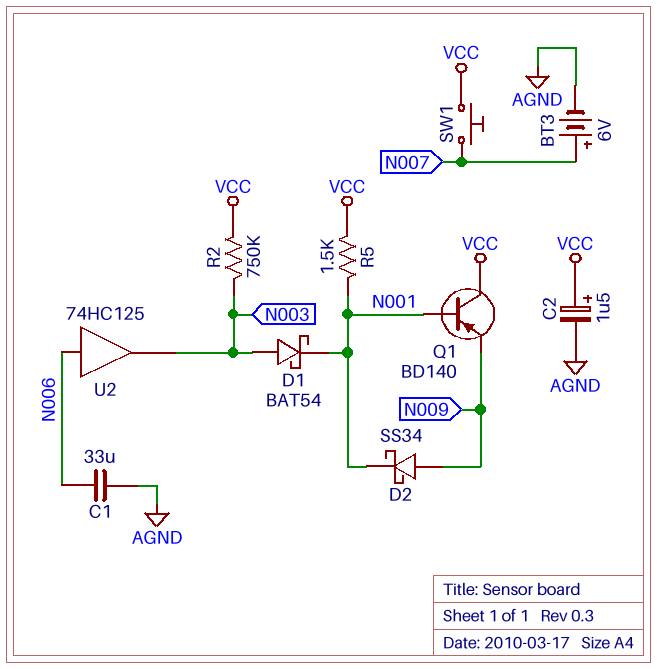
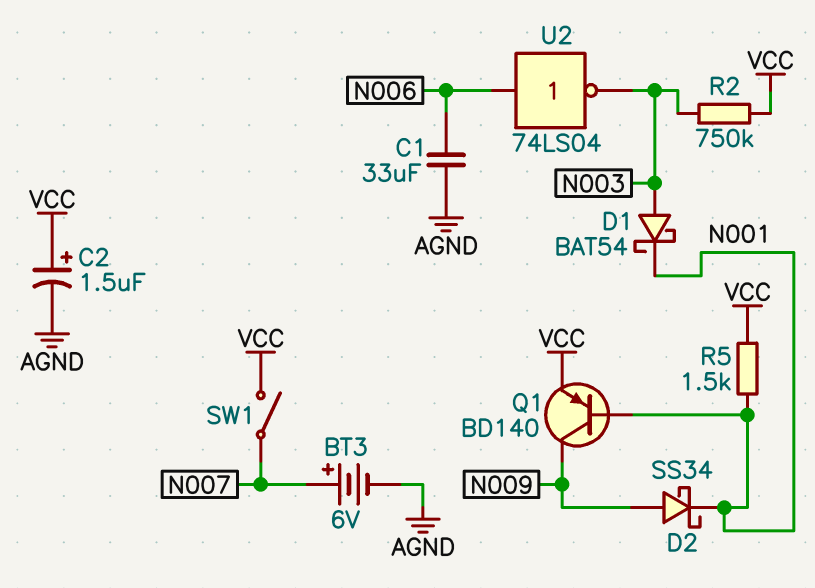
Q1: PNP BD140 (B N001, C VCC, E N009) -> PNP BD140 (B N001, C N009, E VCC)
SW1: button (N007, VCC) -> switch (N007, VCC)
U2: buffer 74HC125 (in N006, out N003) -> NOT 74LS04 (in N006, out N003)

